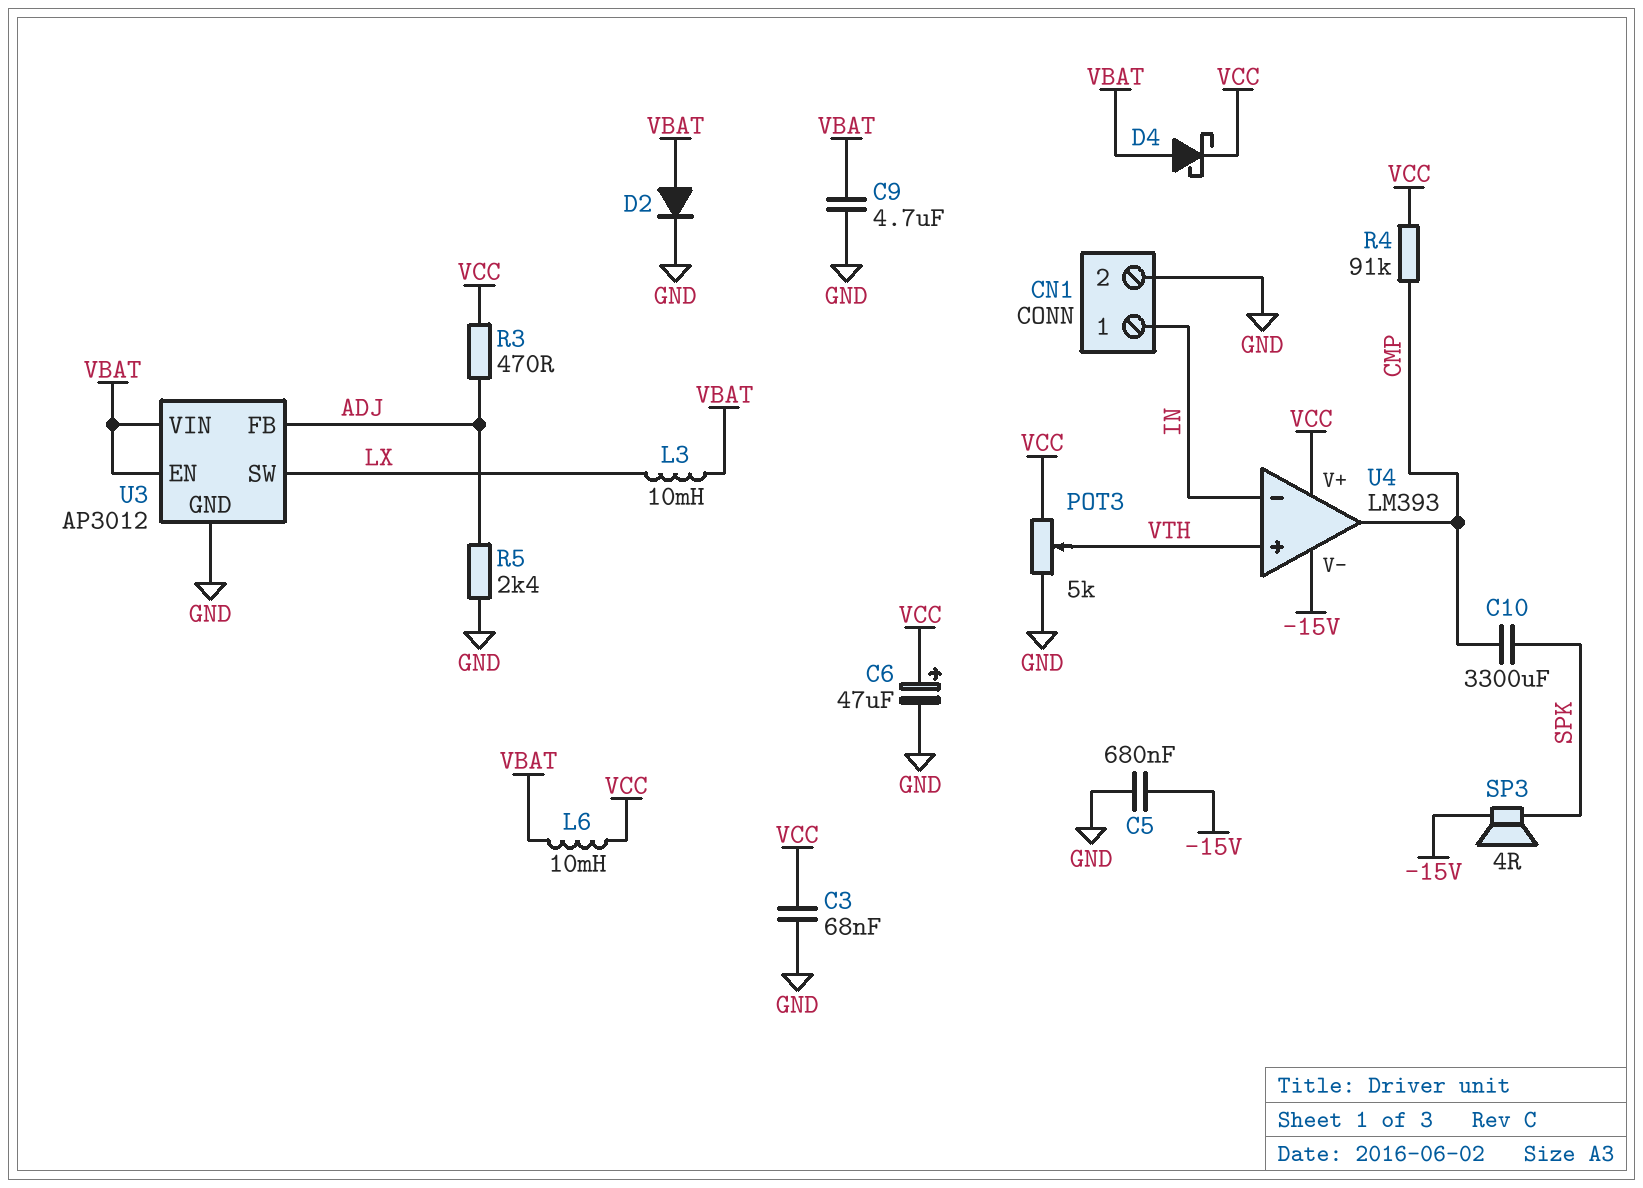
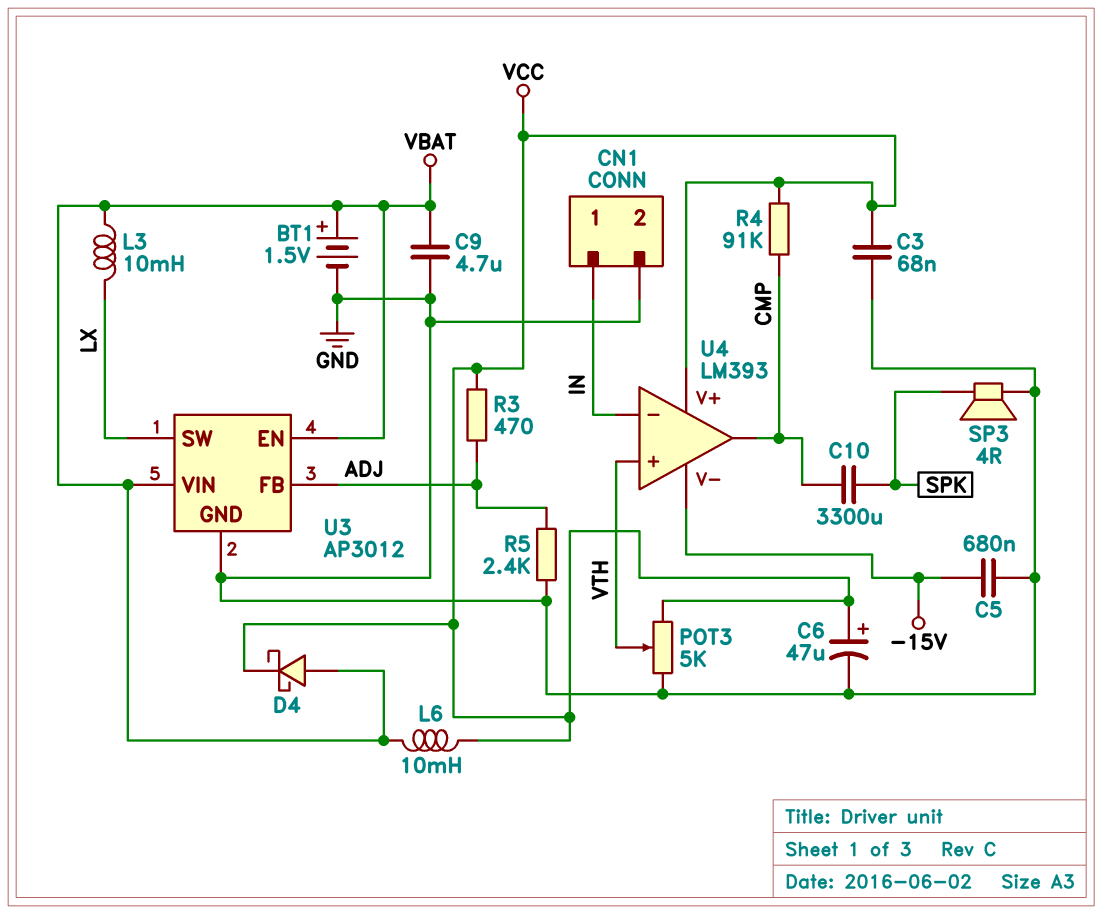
BT1: none -> 1.5V (plus VBAT, minus GND)
D2: diode (A VBAT, K GND) -> none
SP3: speaker 4R (-15V, SPK) -> speaker 4R (GND, SPK)

